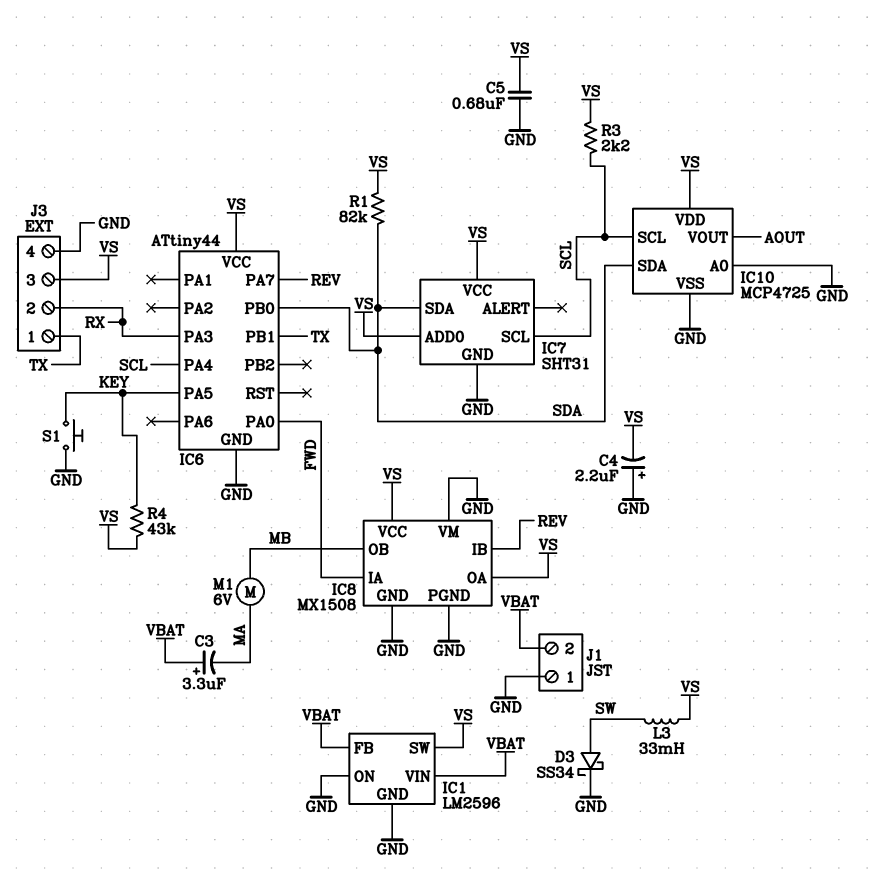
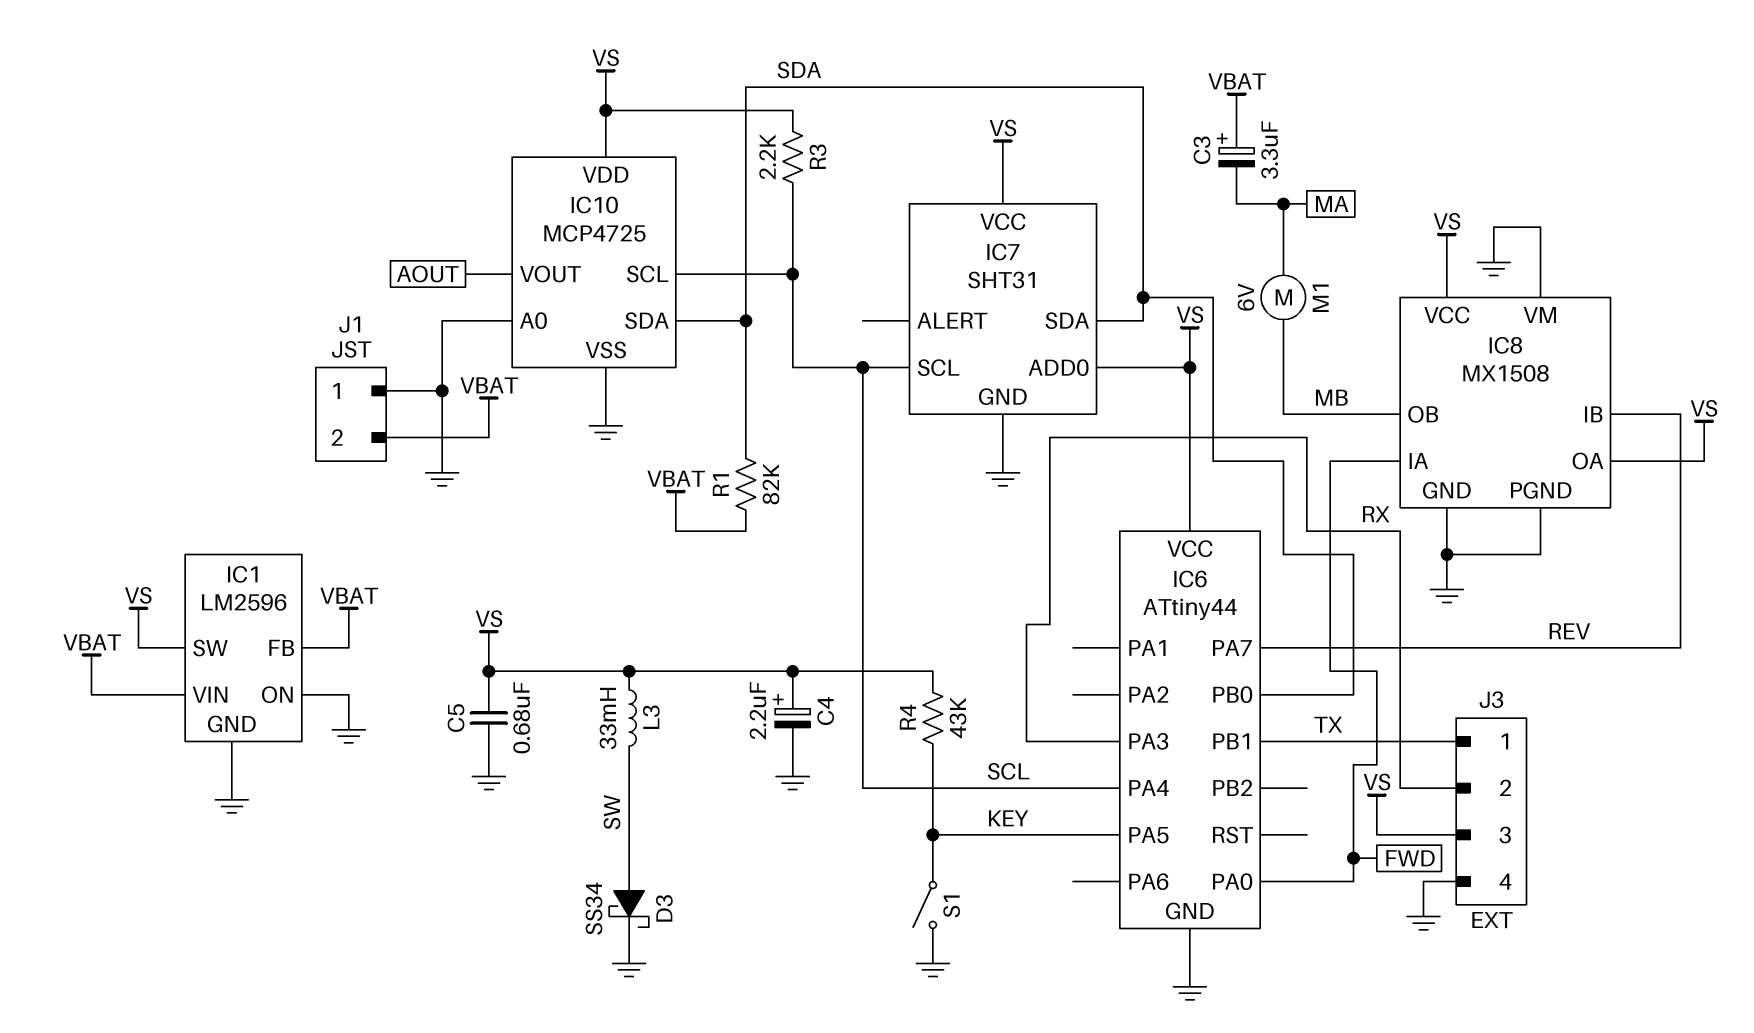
C4: 2.2uF (plus GND, minus VS) -> 2.2uF (plus VS, minus GND)
R1: 82k (SDA, VS) -> 82k (SDA, VBAT)
S1: button (GND, KEY) -> switch (GND, KEY)

